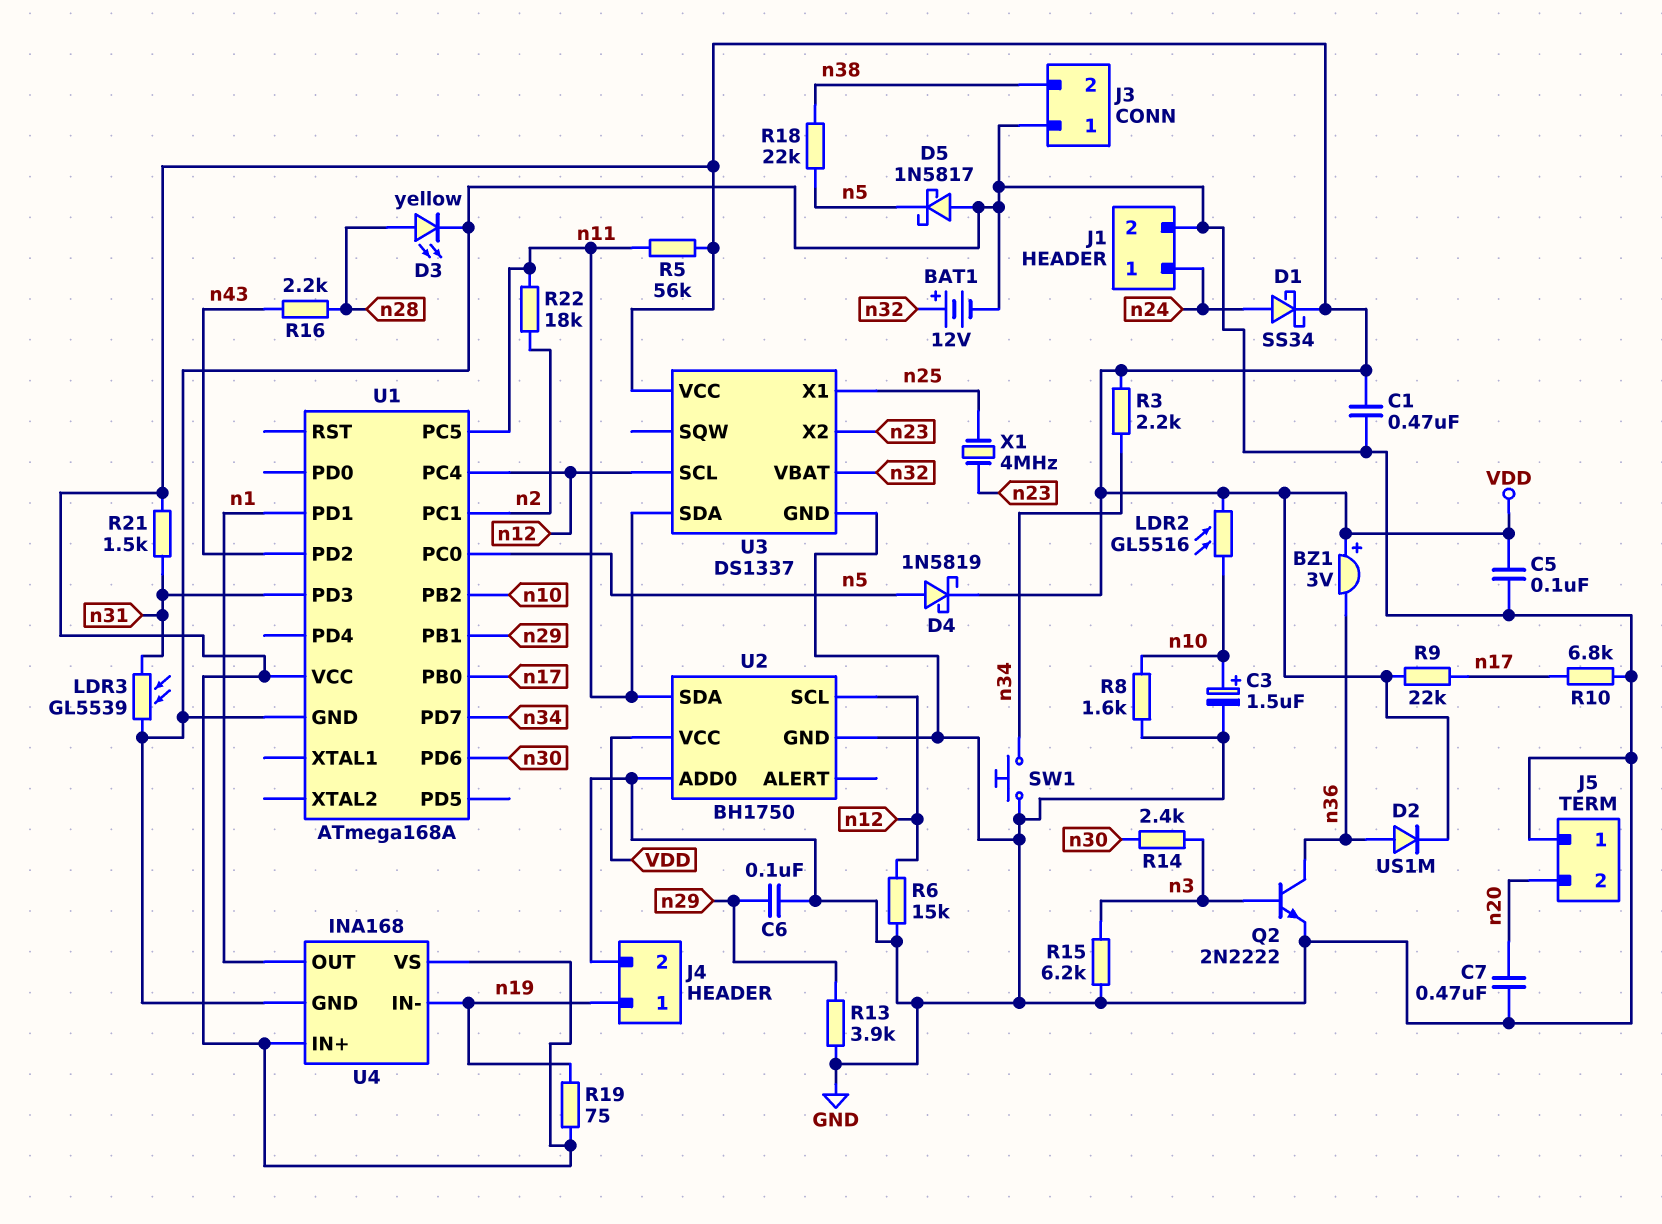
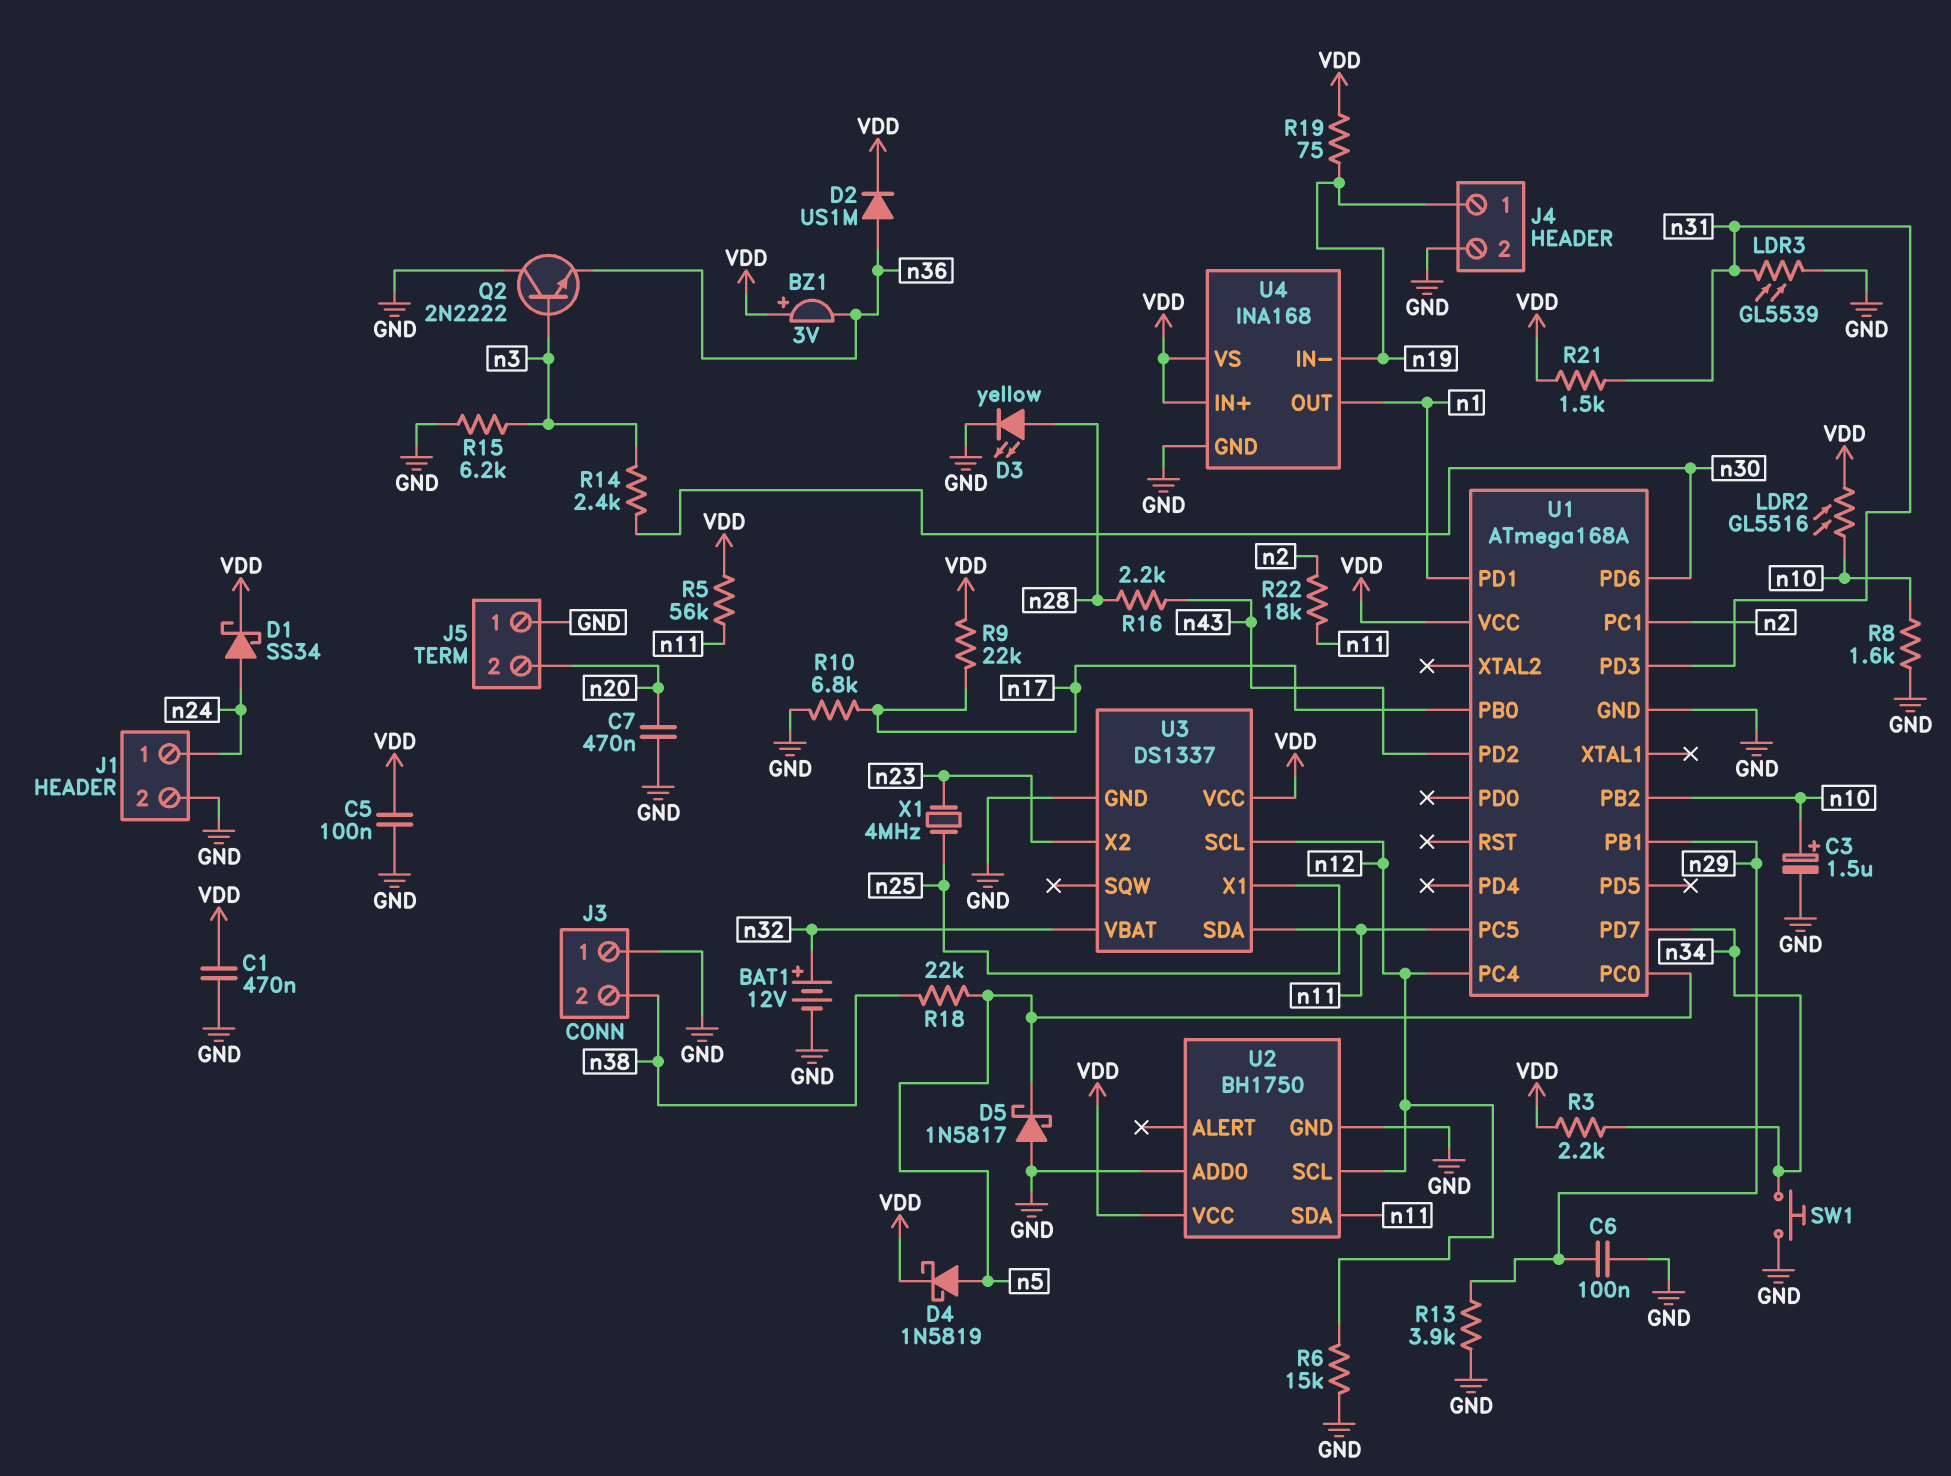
Q2: NPN 2N2222 (B n3, C n36, E GND) -> NPN 2N2222 (B n3, C GND, E n36)

